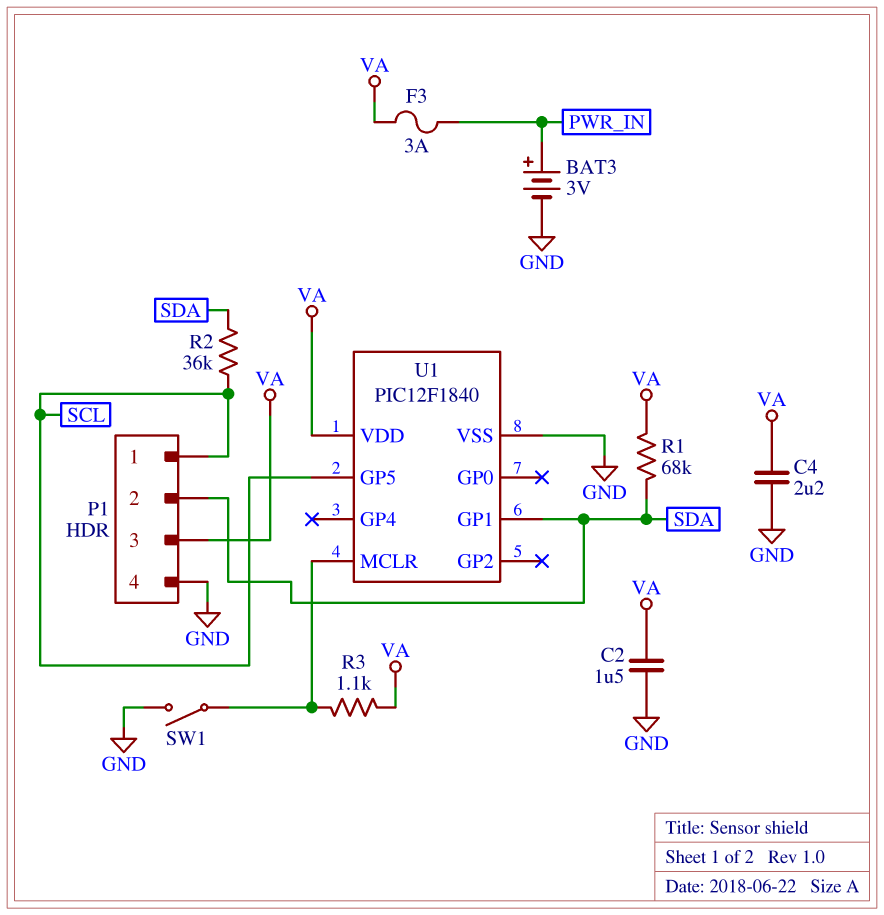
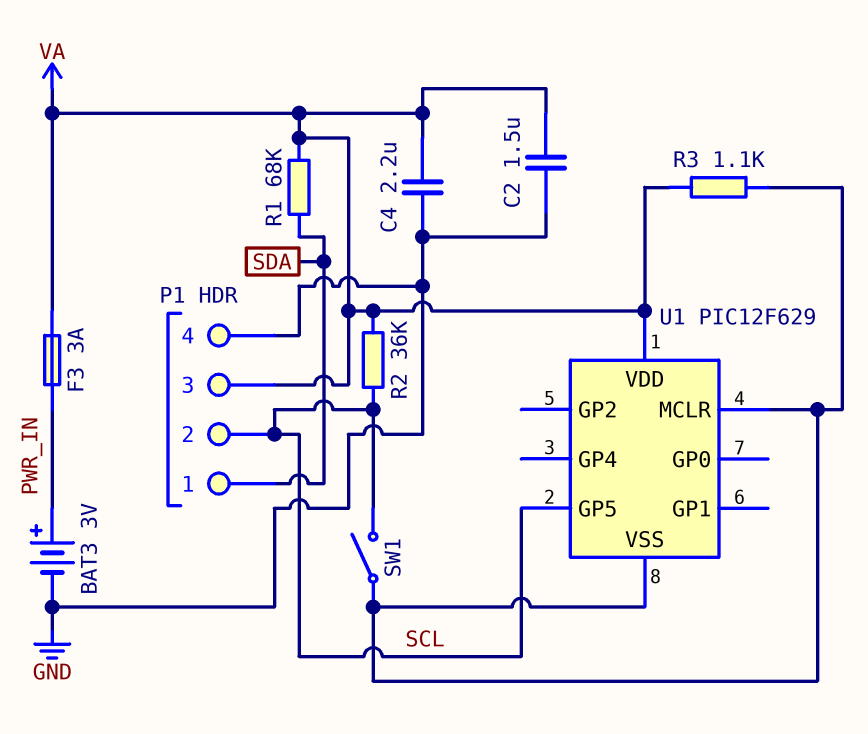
P1 pin 1: SCL -> SDA
P1 pin 2: SDA -> SCL
R2: 36k (SCL, SDA) -> 36k (SCL, VA)
SW1: switch (GND, U1/MCLR) -> switch (SCL, U1/MCLR)
U1: PIC12F1840 -> PIC12F629
U1 pin GP1: SDA -> none
U1 pin VSS: GND -> U1/MCLR

